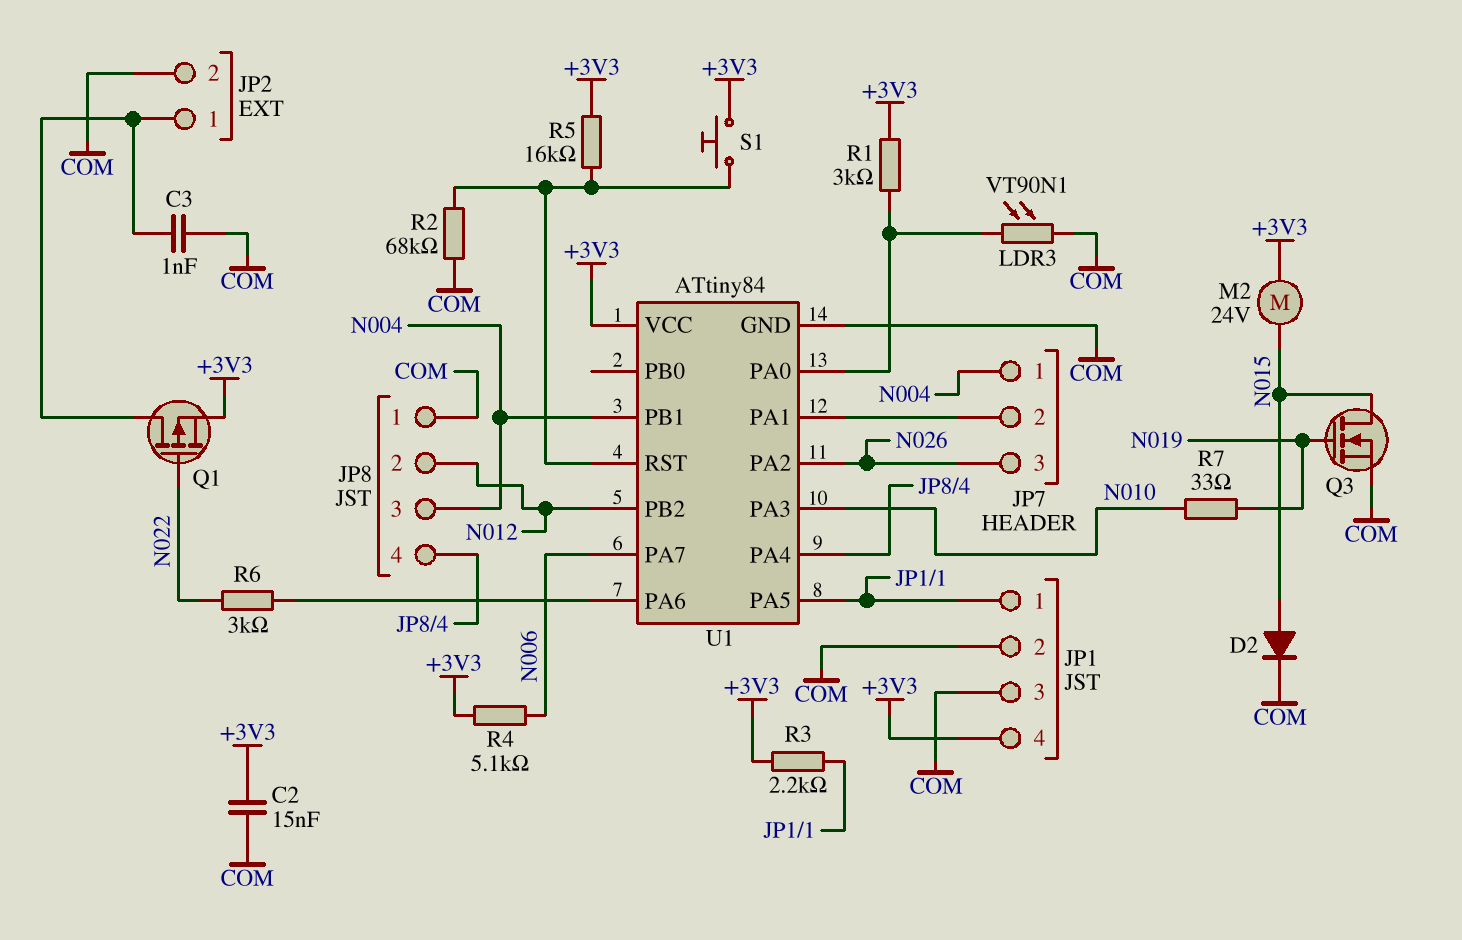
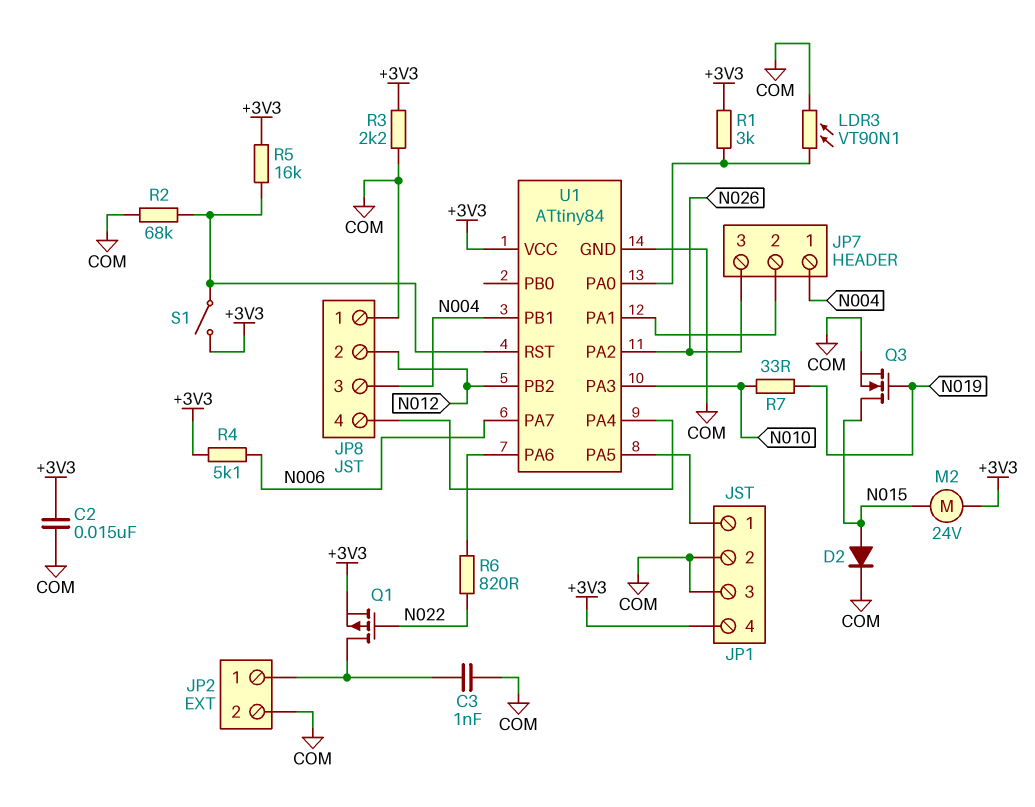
R3: 2.2k (+3V3, JP1/1) -> 2.2k (+3V3, COM)
R6: 3k (N022, U1/PA6) -> 820 (N022, U1/PA6)
S1: button (+3V3, U1/RST) -> switch (+3V3, U1/RST)

